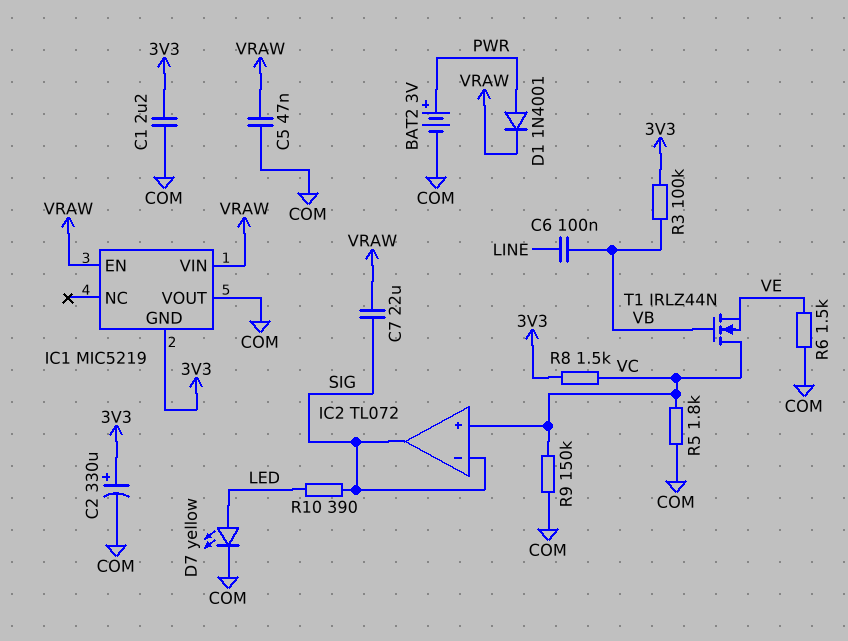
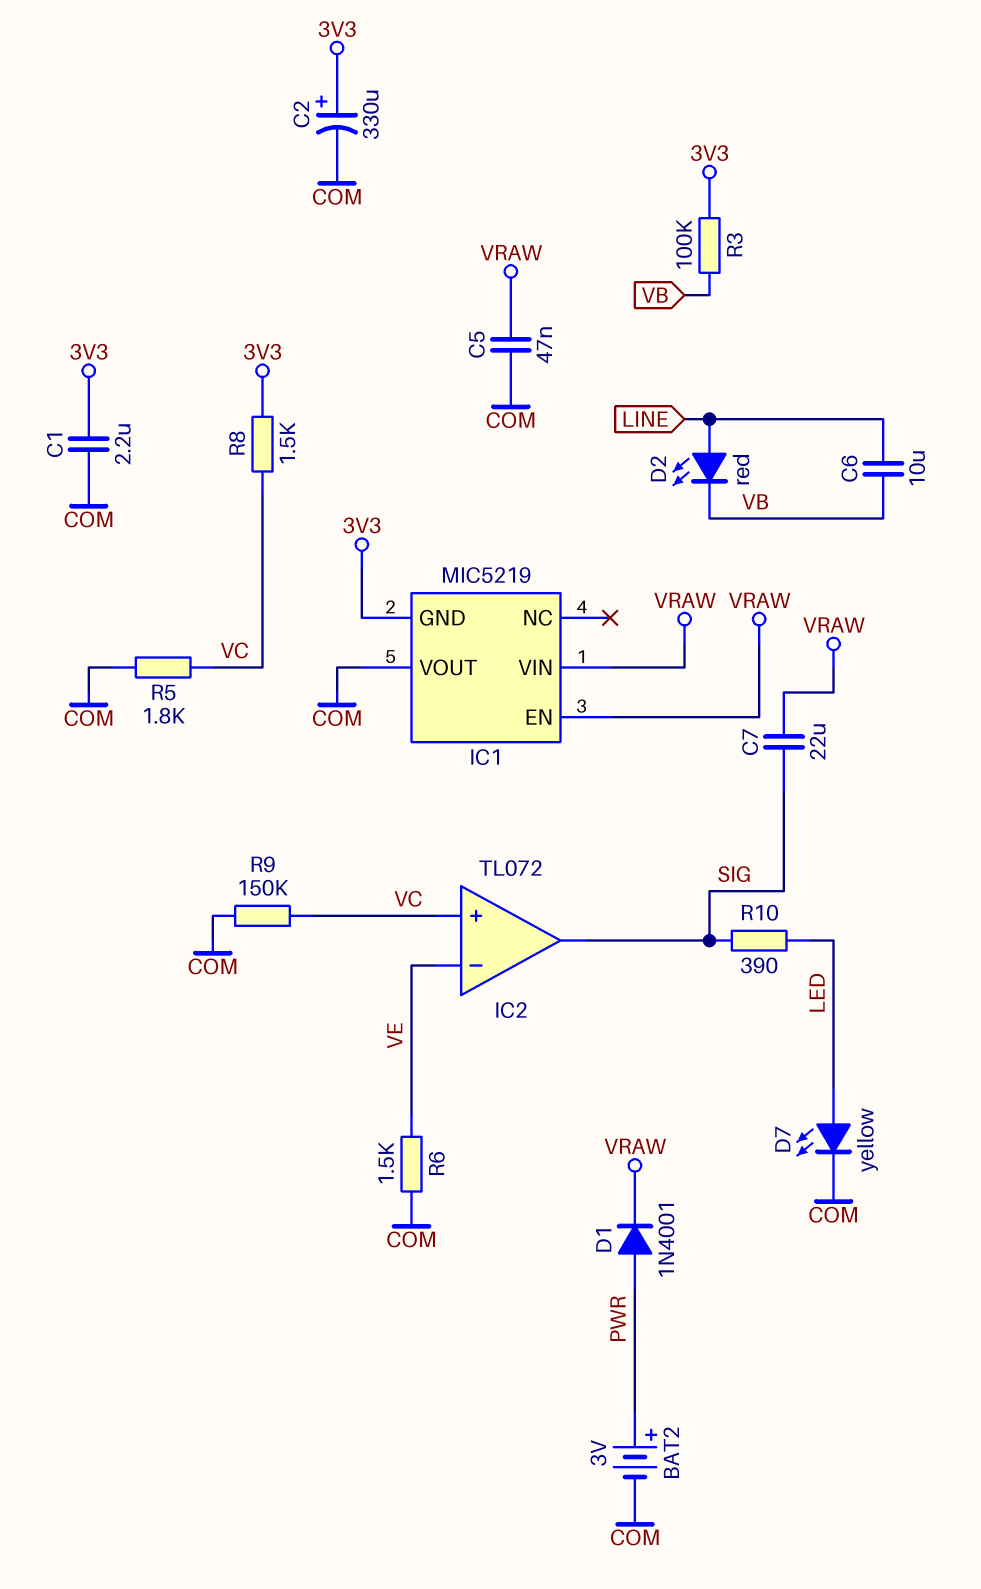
C6: 100nF (LINE, VB) -> 10uF (LINE, VB)
D2: none -> LED red (A LINE, K VB)
IC2 pin in-: SIG -> VE
T1: NMOS IRLZ44N (G VB, D VC, S VE) -> none

